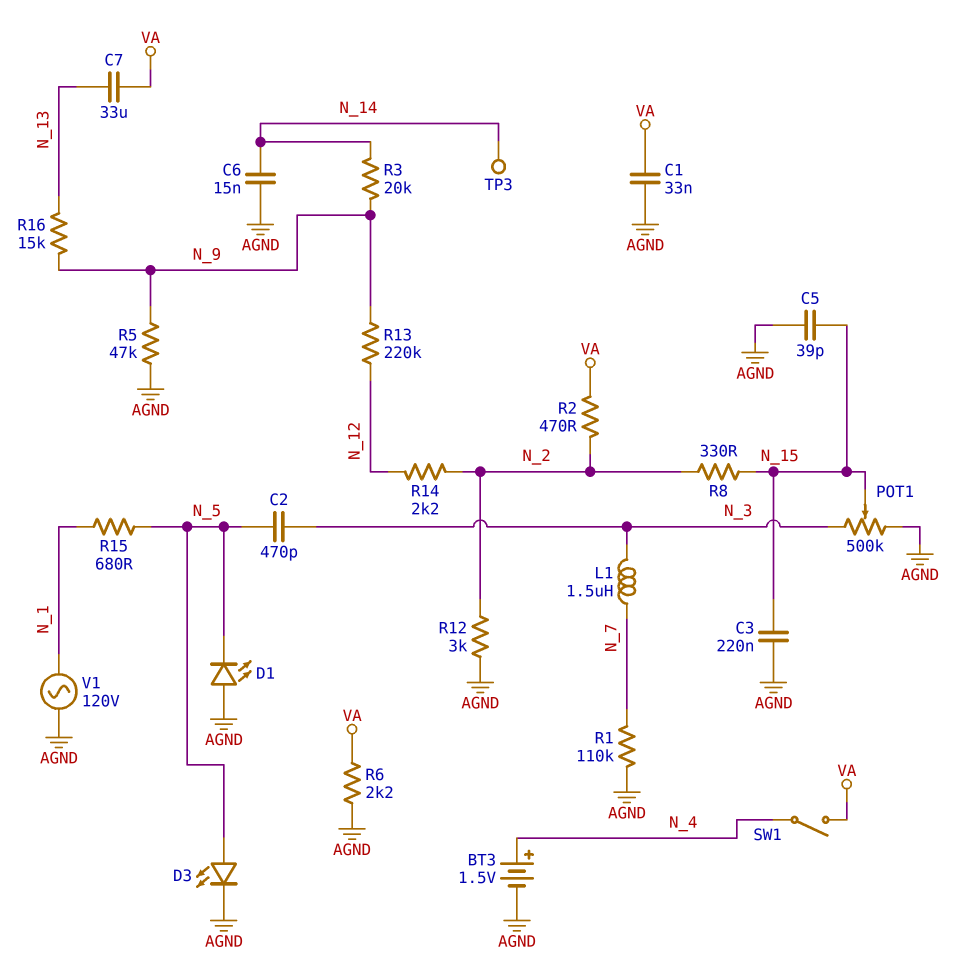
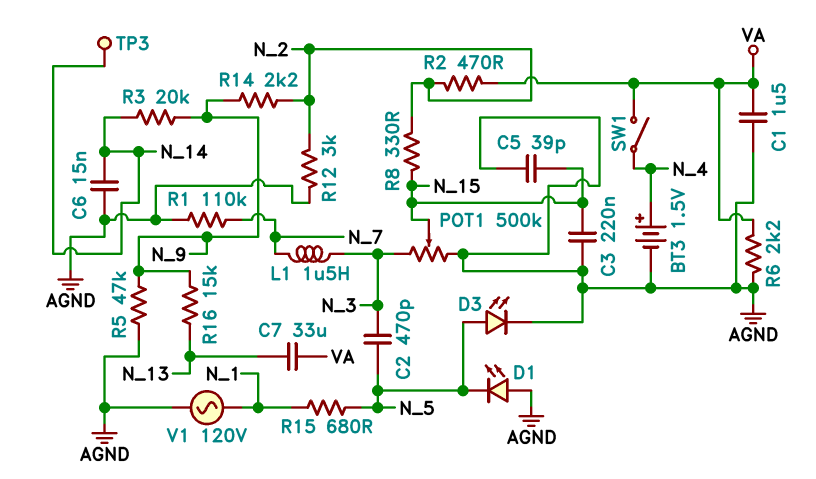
C1: 33nF (AGND, VA) -> 1.5uF (AGND, VA)
R13: 220k (N_9, N_12) -> none
R14: 2.2k (N_2, N_12) -> 2.2k (N_2, N_9)

